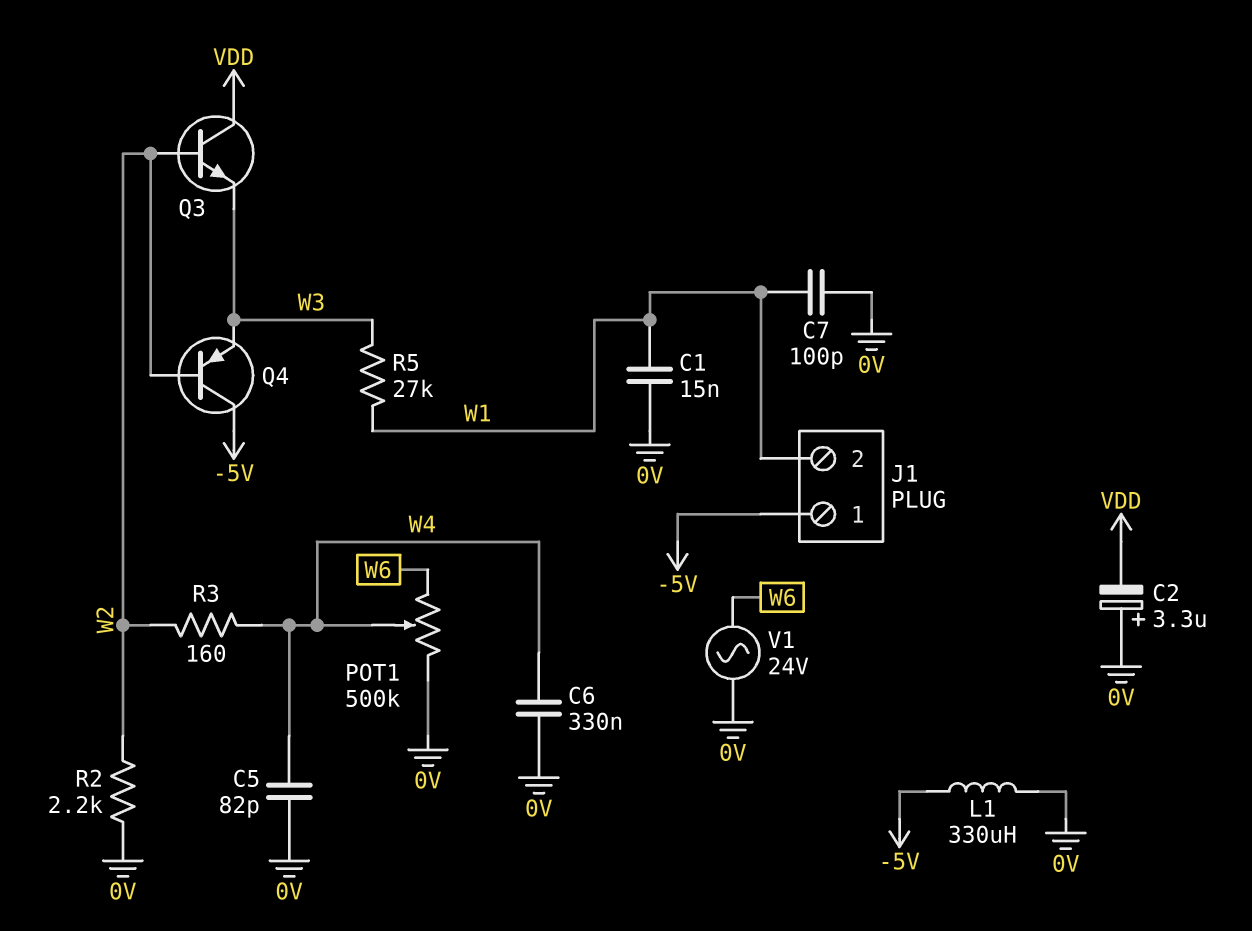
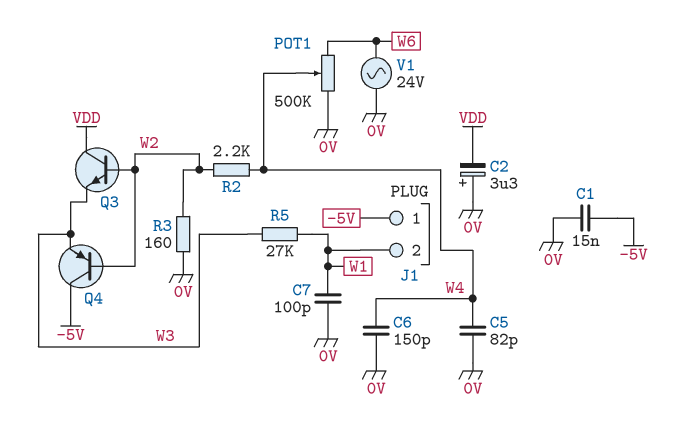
C1: 15nF (0V, W1) -> 15nF (-5V, 0V)
C6: 330nF (0V, W4) -> 150pF (0V, W4)
L1: 330uH (-5V, 0V) -> none
R2: 2.2k (0V, W2) -> 2.2k (W2, W4)
R3: 160 (W2, W4) -> 160 (0V, W2)

